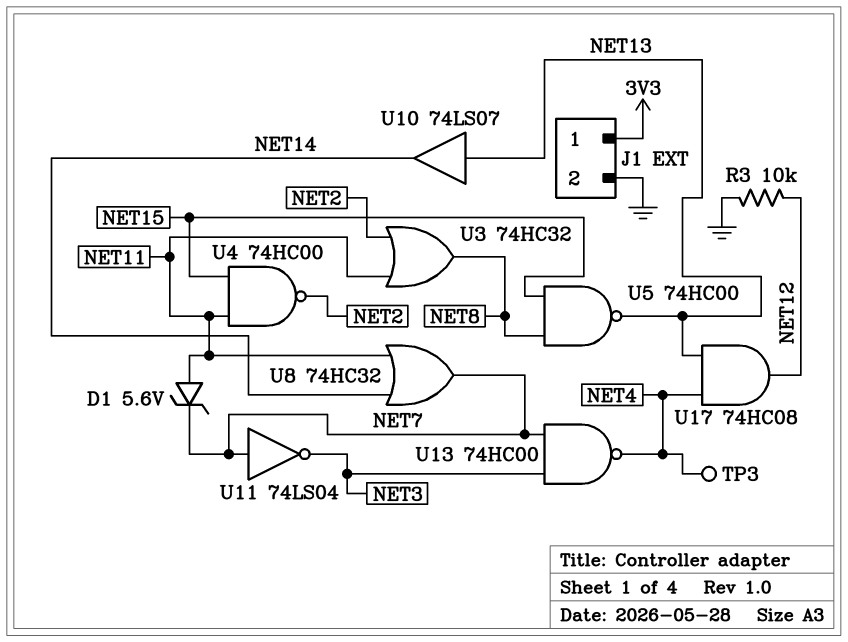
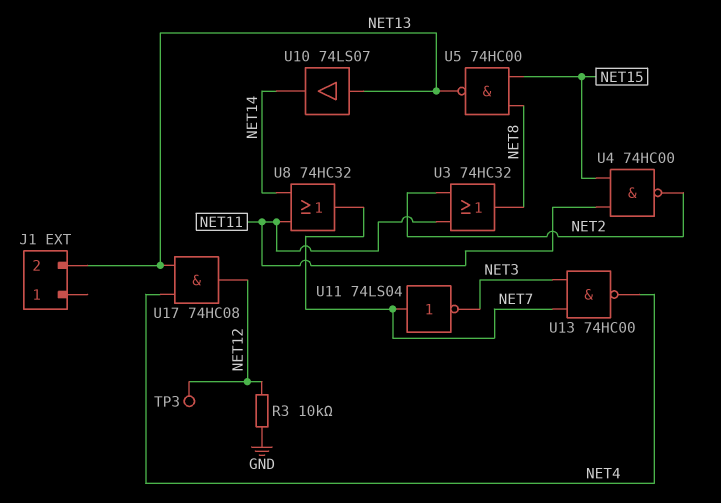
D1: zener 5.6V (A NET11, K NET7) -> none
J1 pin 1: 3V3 -> none
J1 pin 2: GND -> NET13
TP3: test point (NET4) -> test point (NET12)

